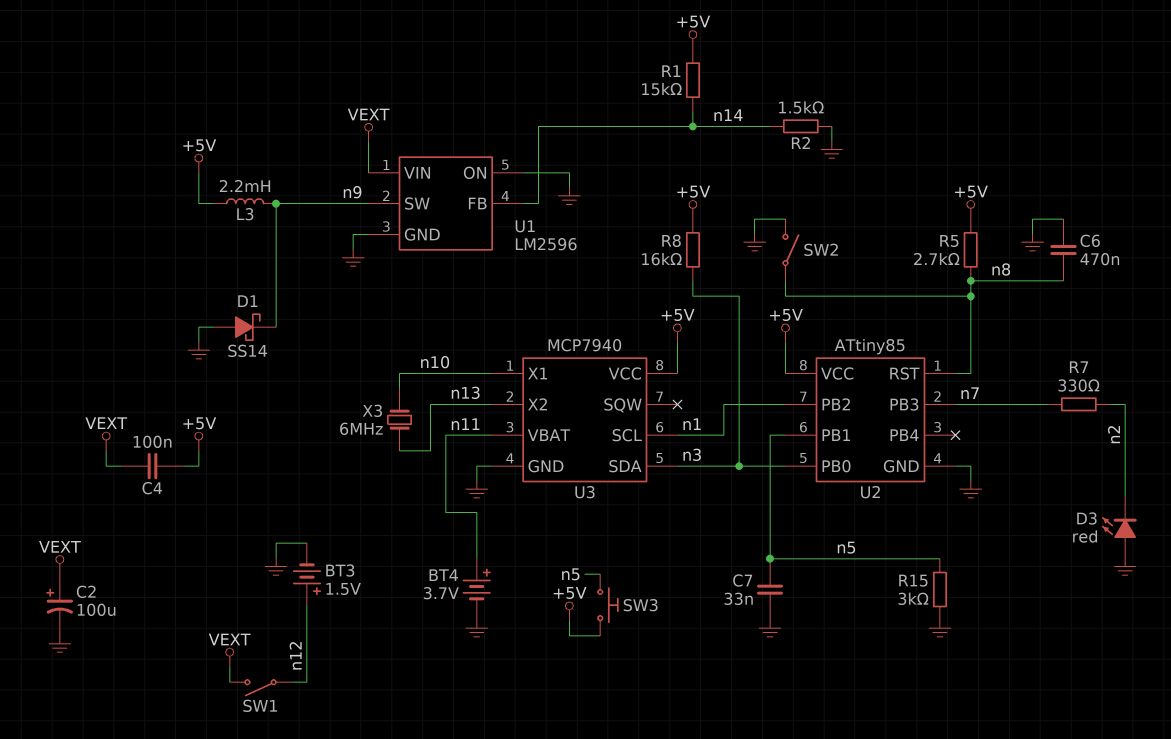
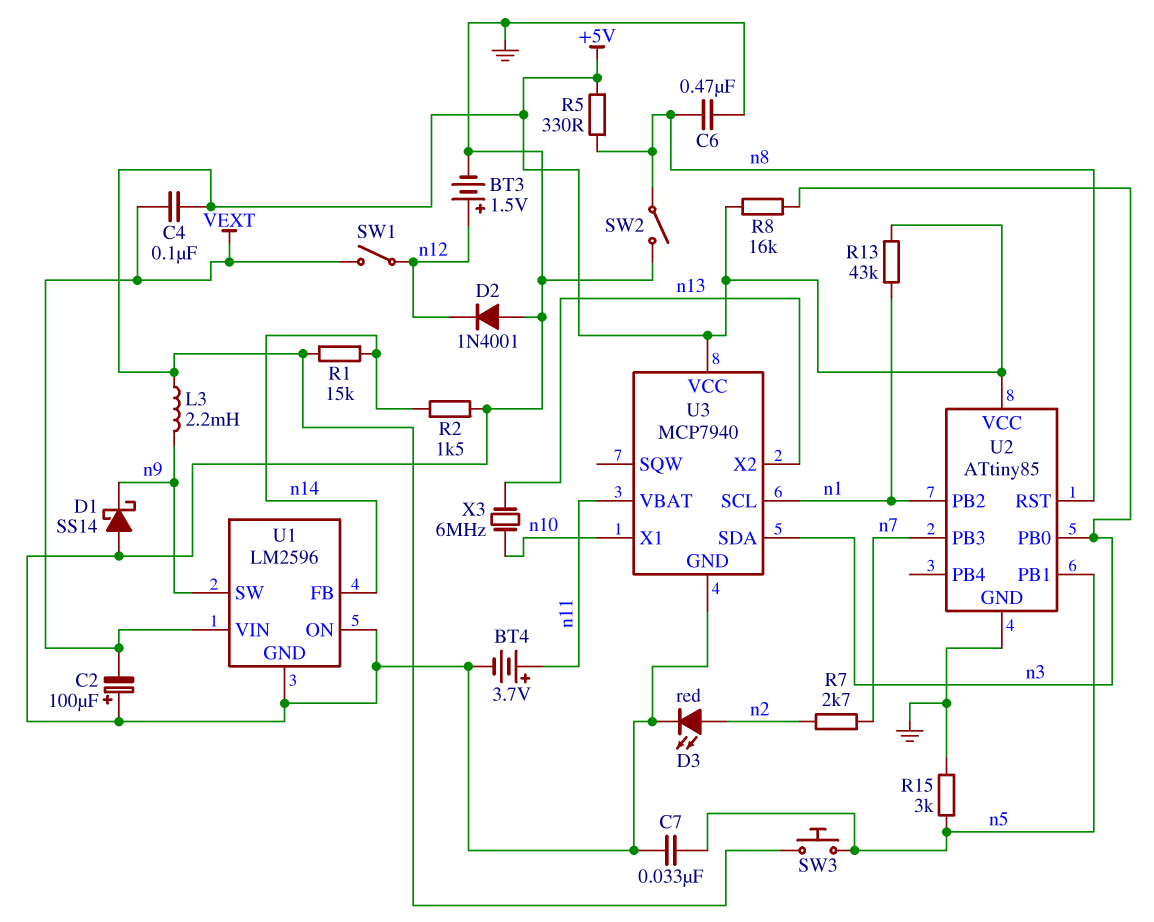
C2: 100uF (plus VEXT, minus GND) -> 100uF (plus GND, minus VEXT)
D2: none -> diode 1N4001 (A GND, K n12)
D3: LED red (A GND, K n2) -> LED red (A n2, K GND)
R5: 2.7k (+5V, n8) -> 330 (+5V, n8)
R7: 330 (n2, n7) -> 2.7k (n2, n7)
R13: none -> 43k (+5V, n1)

